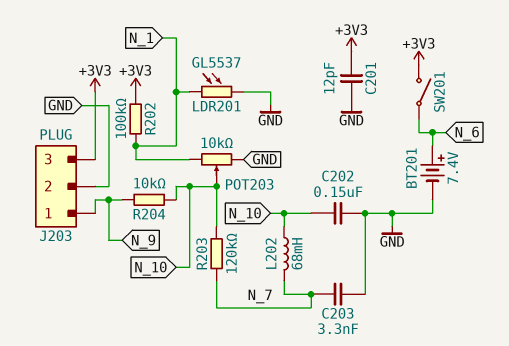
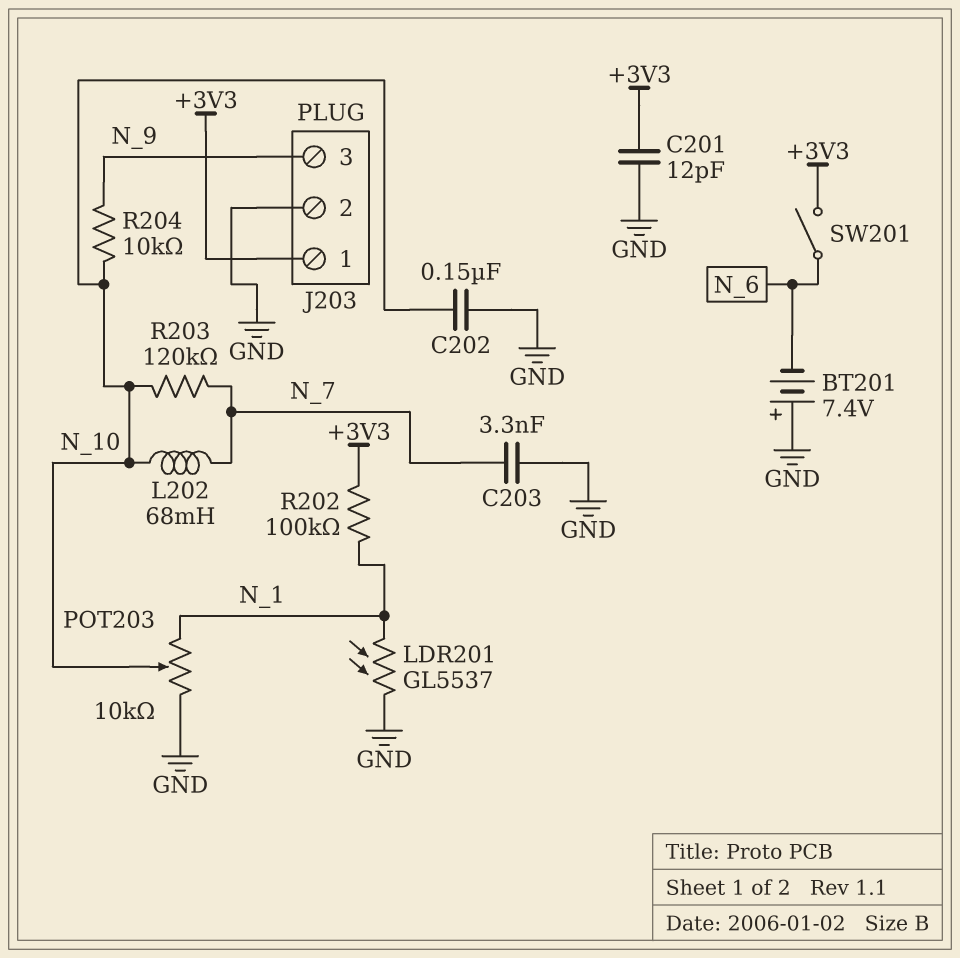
BT201: 7.4V (plus N_6, minus GND) -> 7.4V (plus GND, minus N_6)
J203 pin 1: N_9 -> +3V3
J203 pin 3: +3V3 -> N_9

